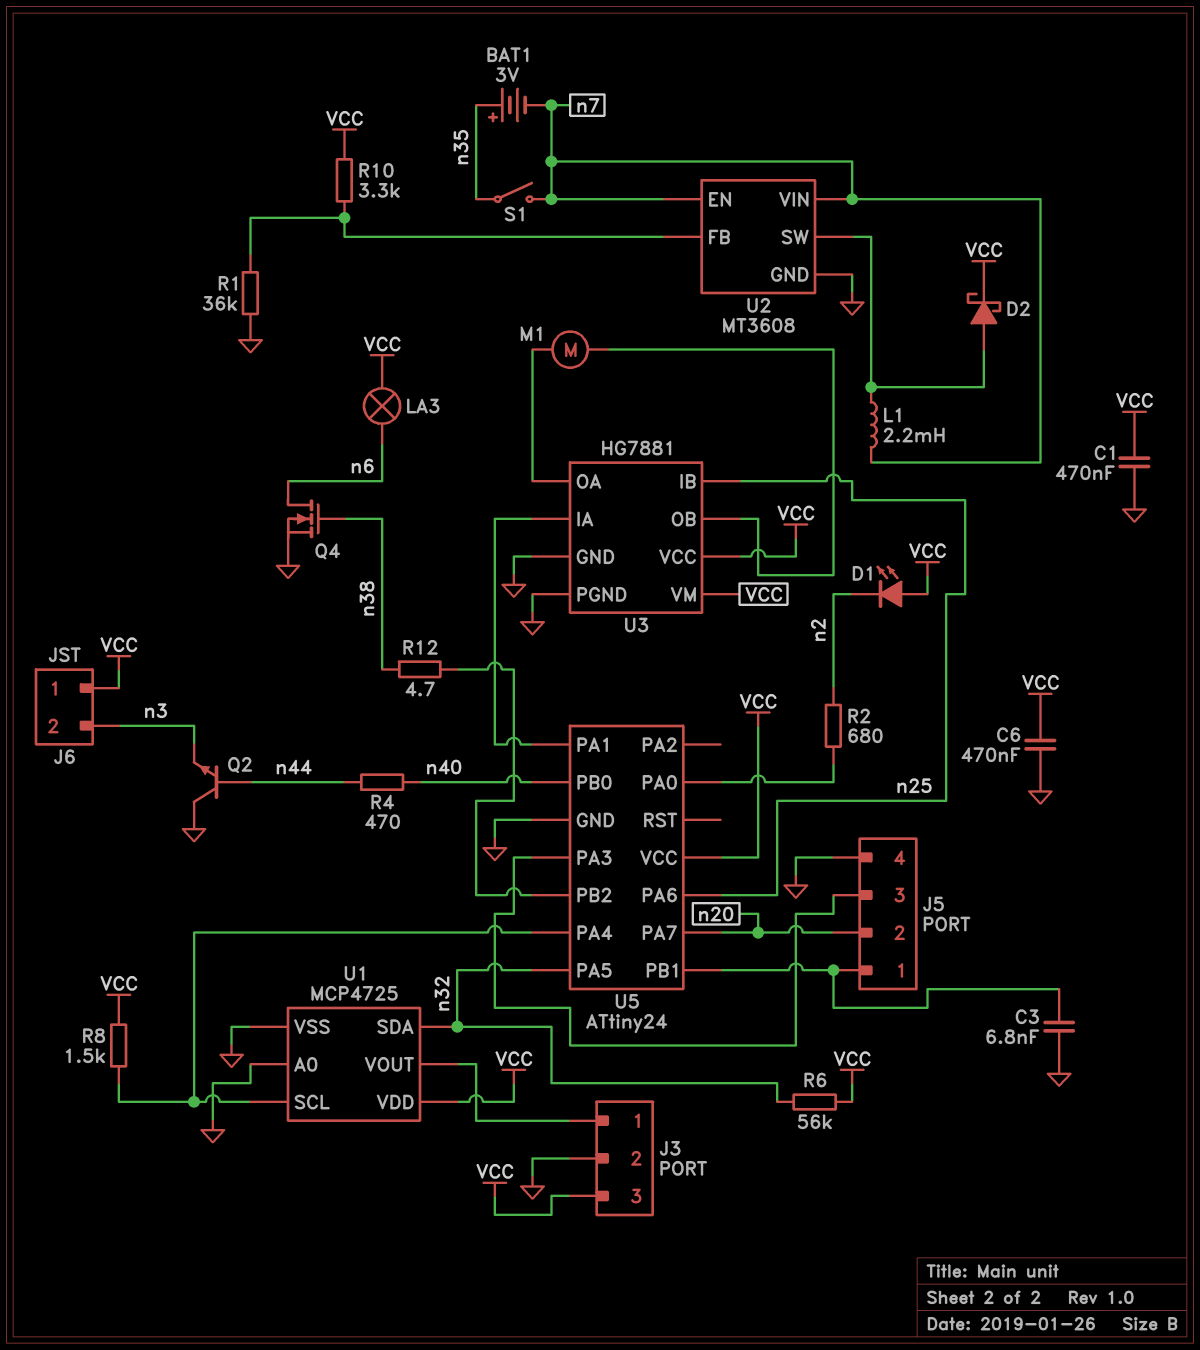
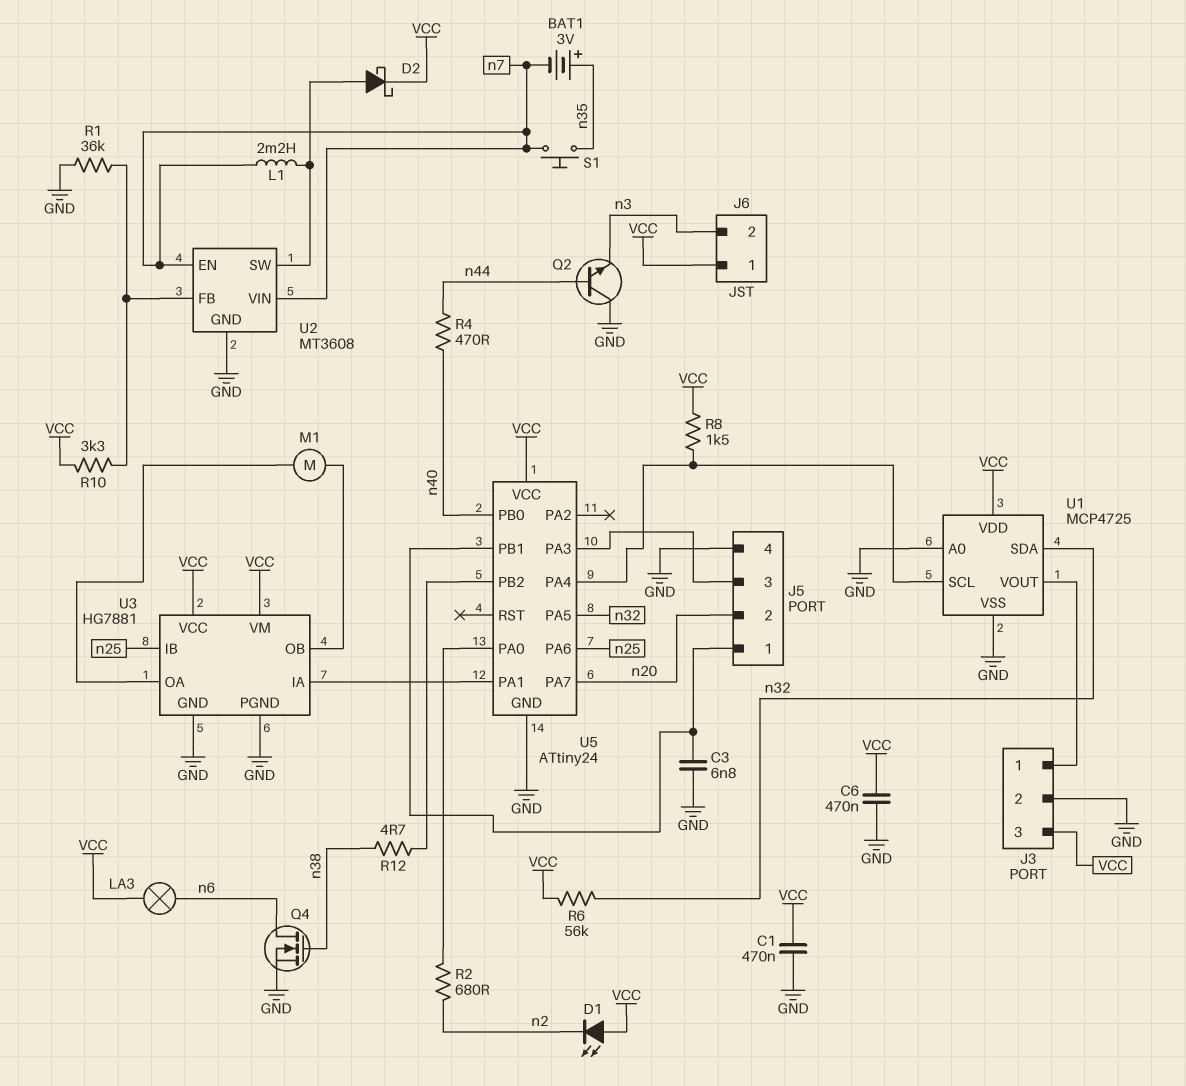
S1: switch (n7, n35) -> button (n7, n35)

